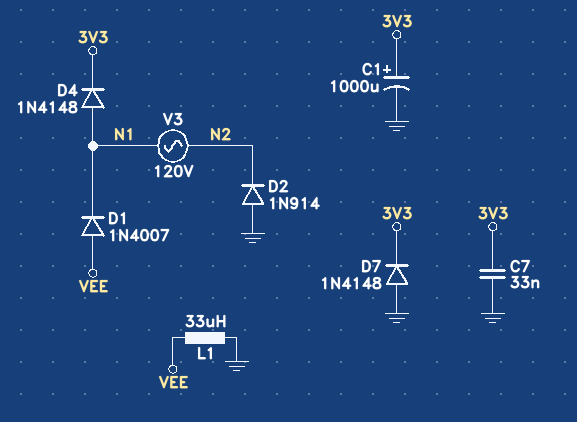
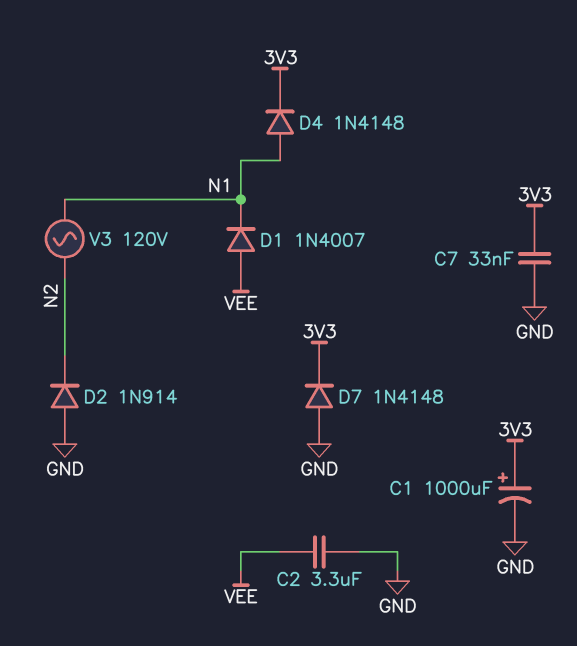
C2: none -> 3.3uF (GND, VEE)
L1: 33uH (GND, VEE) -> none

